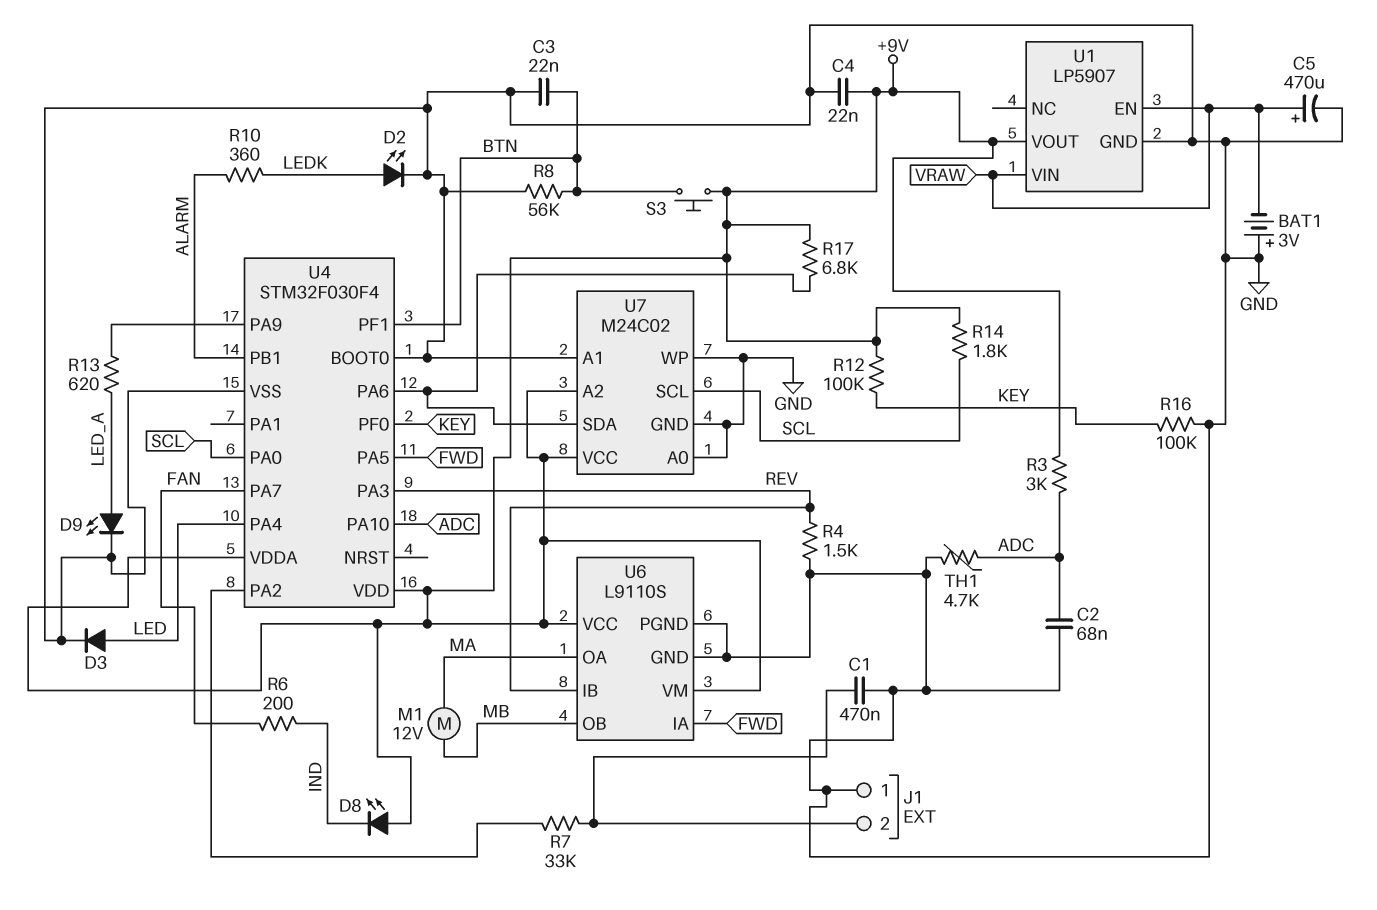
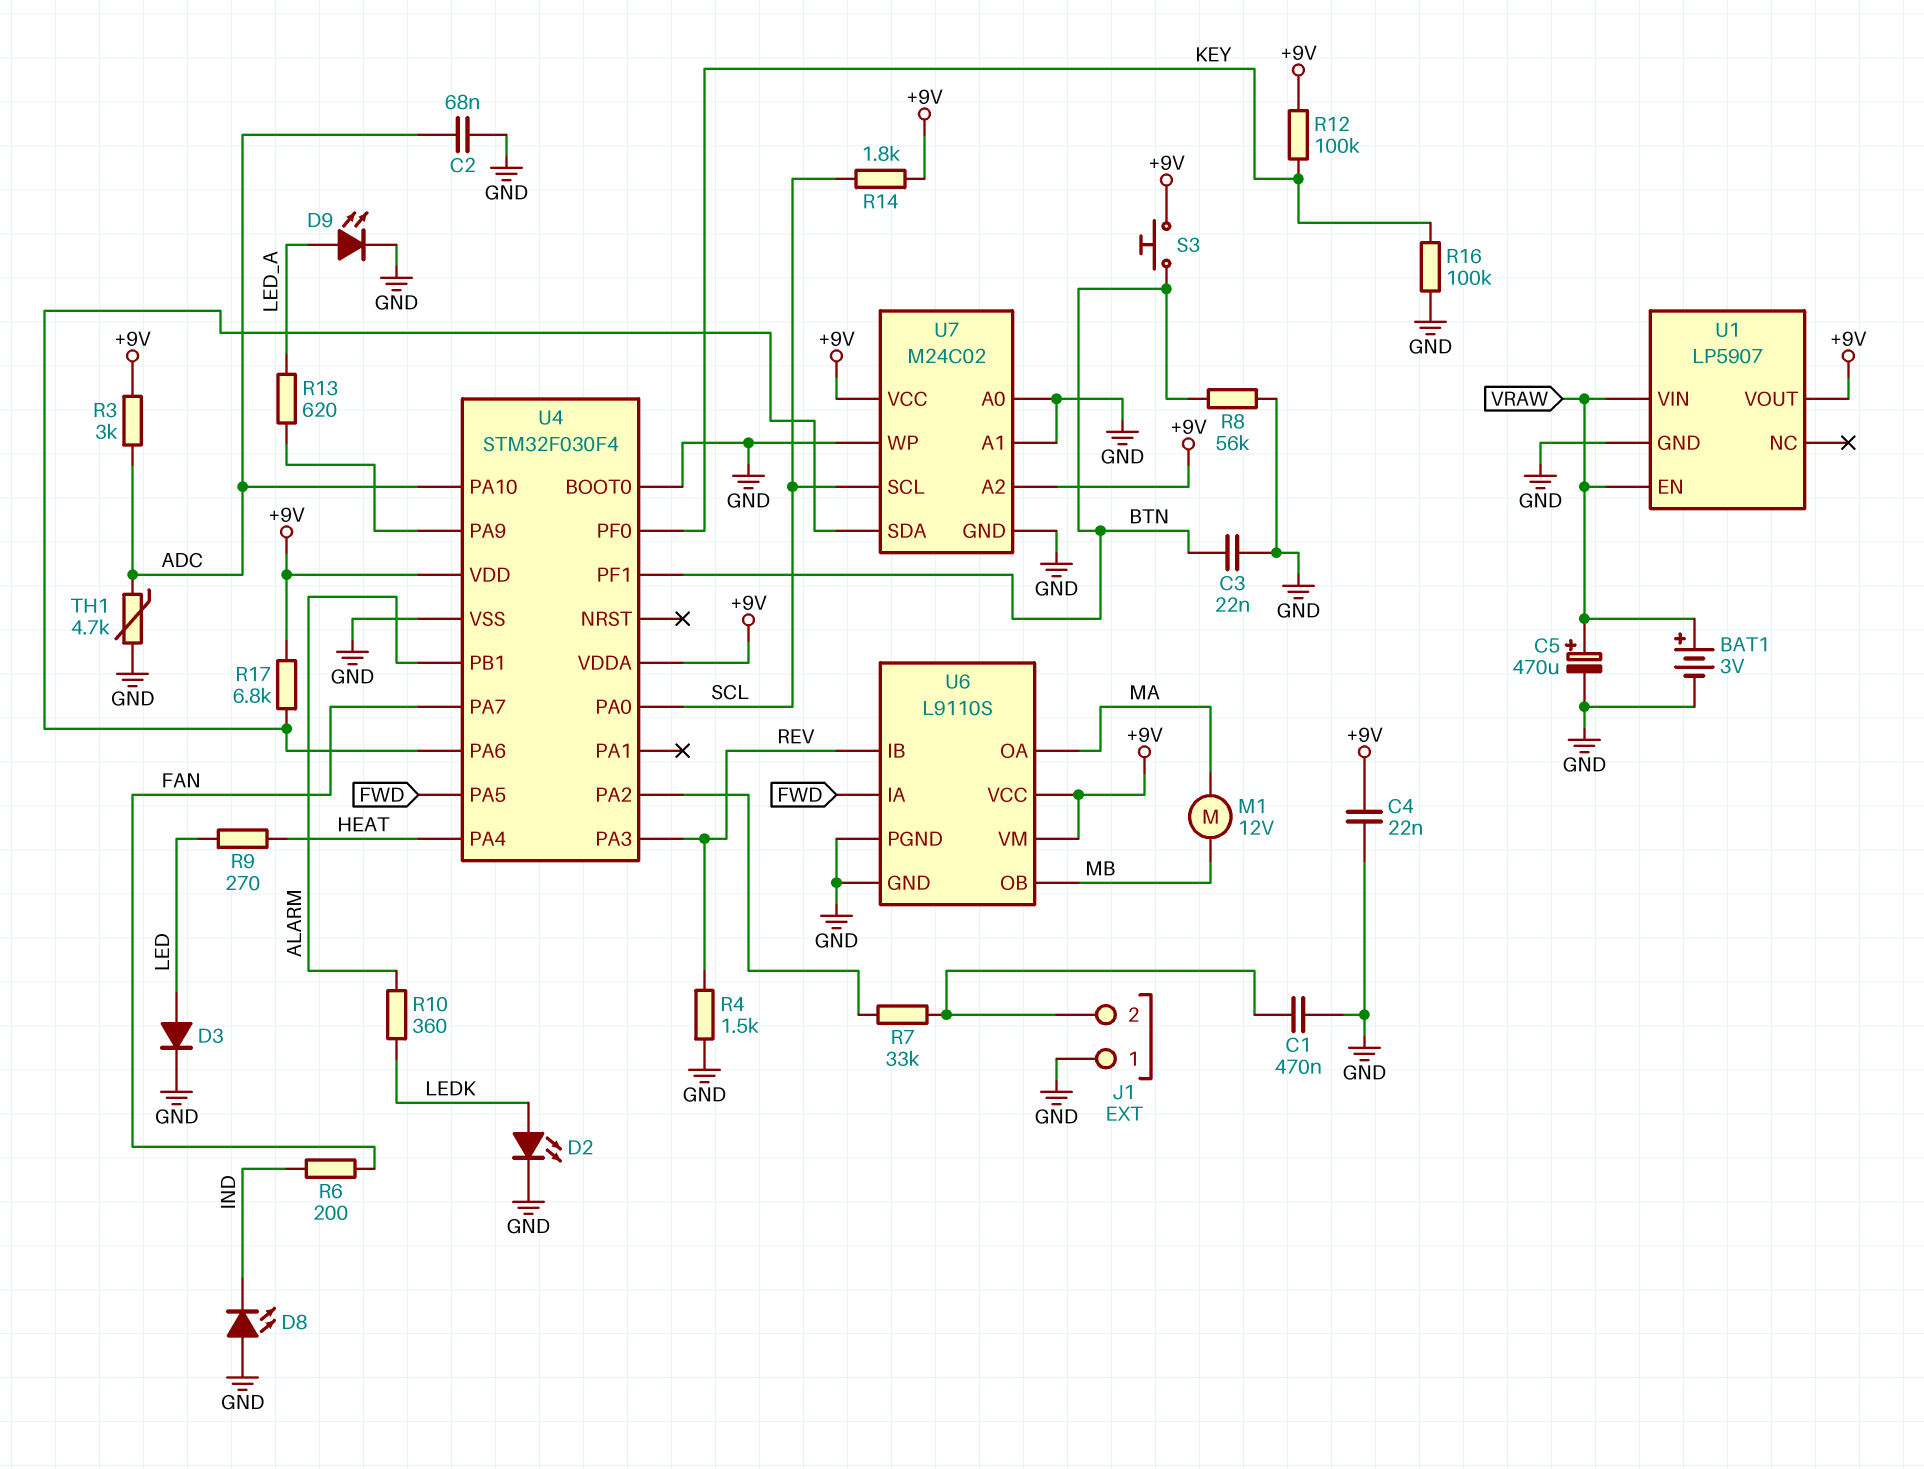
BAT1: 3V (plus GND, minus VRAW) -> 3V (plus VRAW, minus GND)
D8: LED (A +9V, K IND) -> LED (A GND, K IND)
R9: none -> 270 (HEAT, LED)
U4 pin PA4: LED -> HEAT

